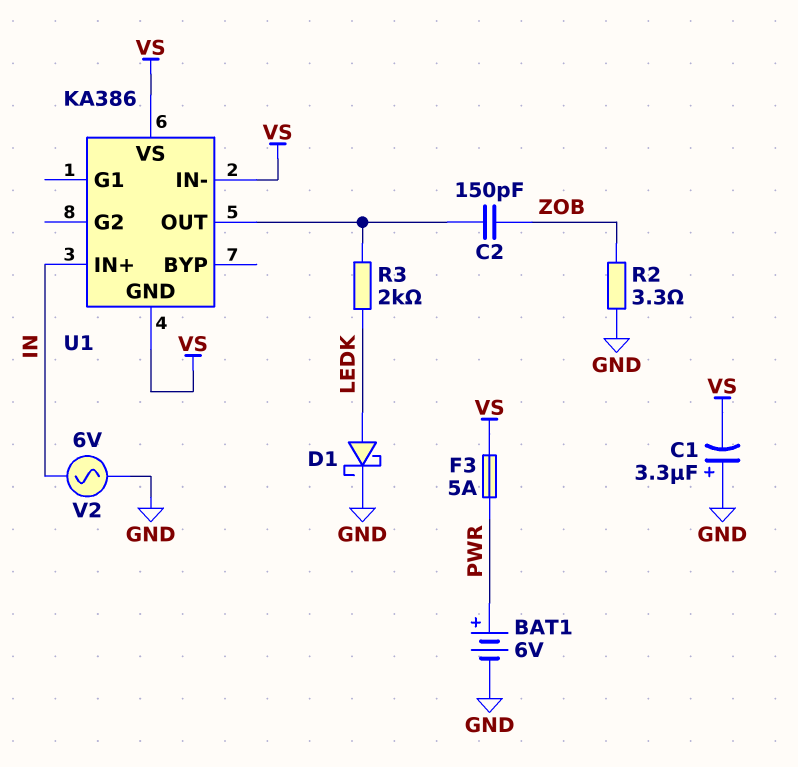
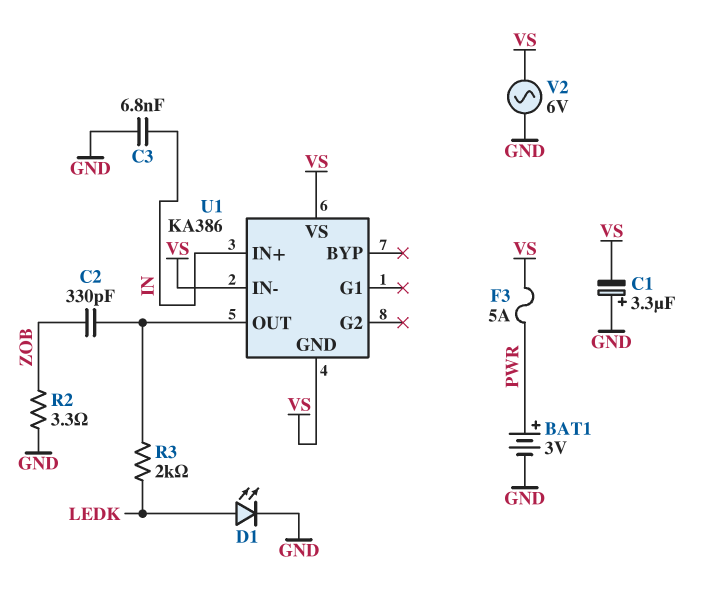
BAT1: 6V (plus PWR, minus GND) -> 3V (plus PWR, minus GND)
C2: 150pF (U1/OUT, ZOB) -> 330pF (U1/OUT, ZOB)
C3: none -> 6.8nF (GND, IN)
D1: schottky (A LEDK, K GND) -> LED (A LEDK, K GND)
V2: AC 6V (GND, IN) -> AC 6V (GND, VS)

